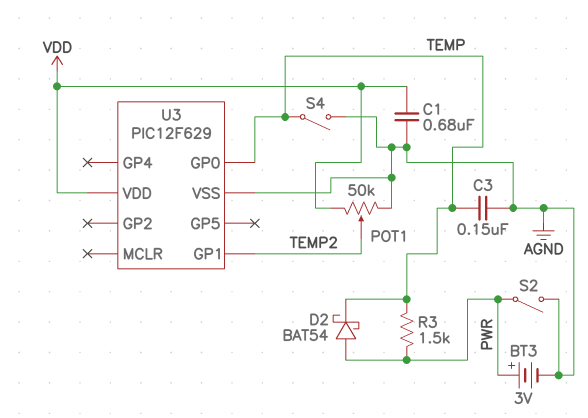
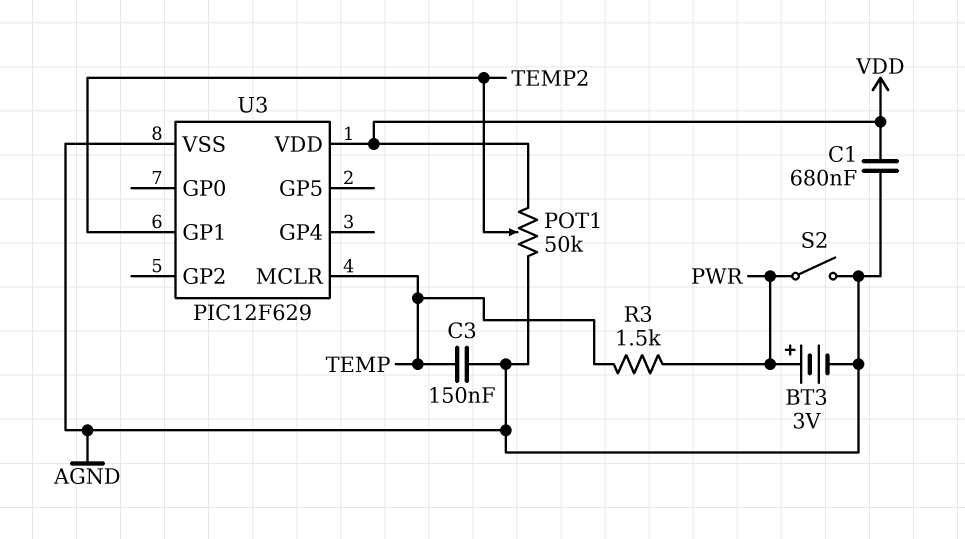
D2: schottky BAT54 (A PWR, K TEMP) -> none
S4: switch (AGND, TEMP) -> none
U3 pin GP0: TEMP -> none
U3 pin MCLR: none -> TEMP

